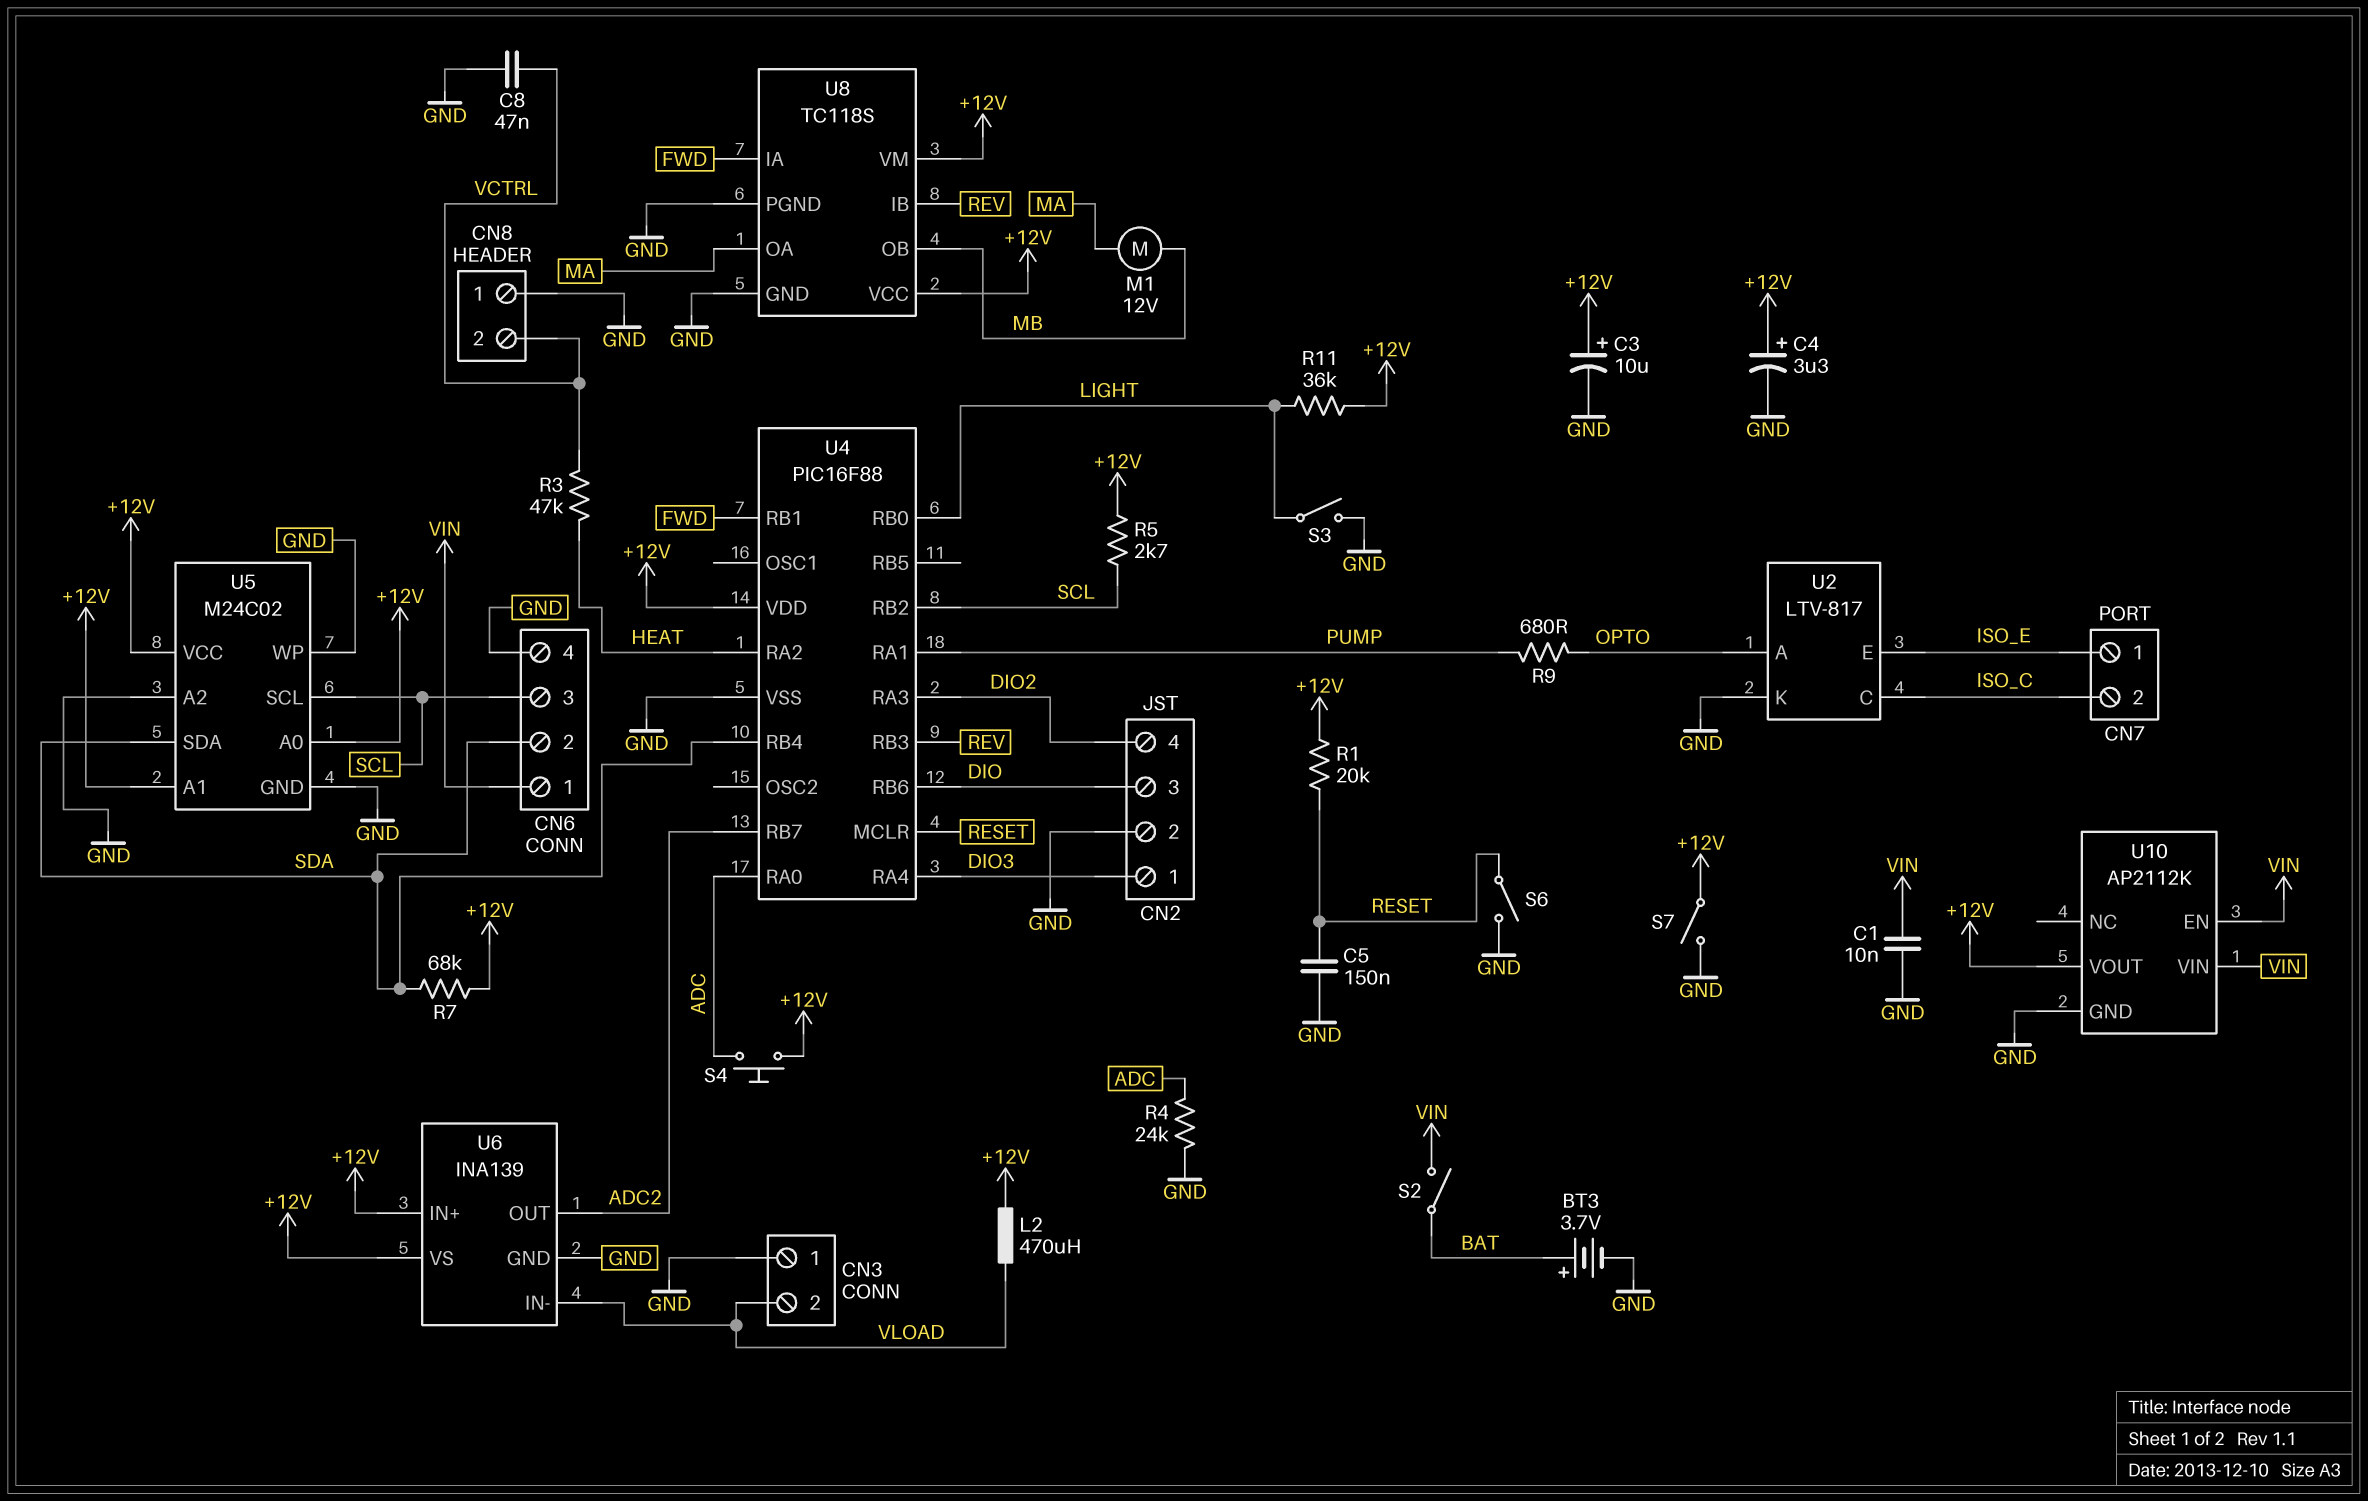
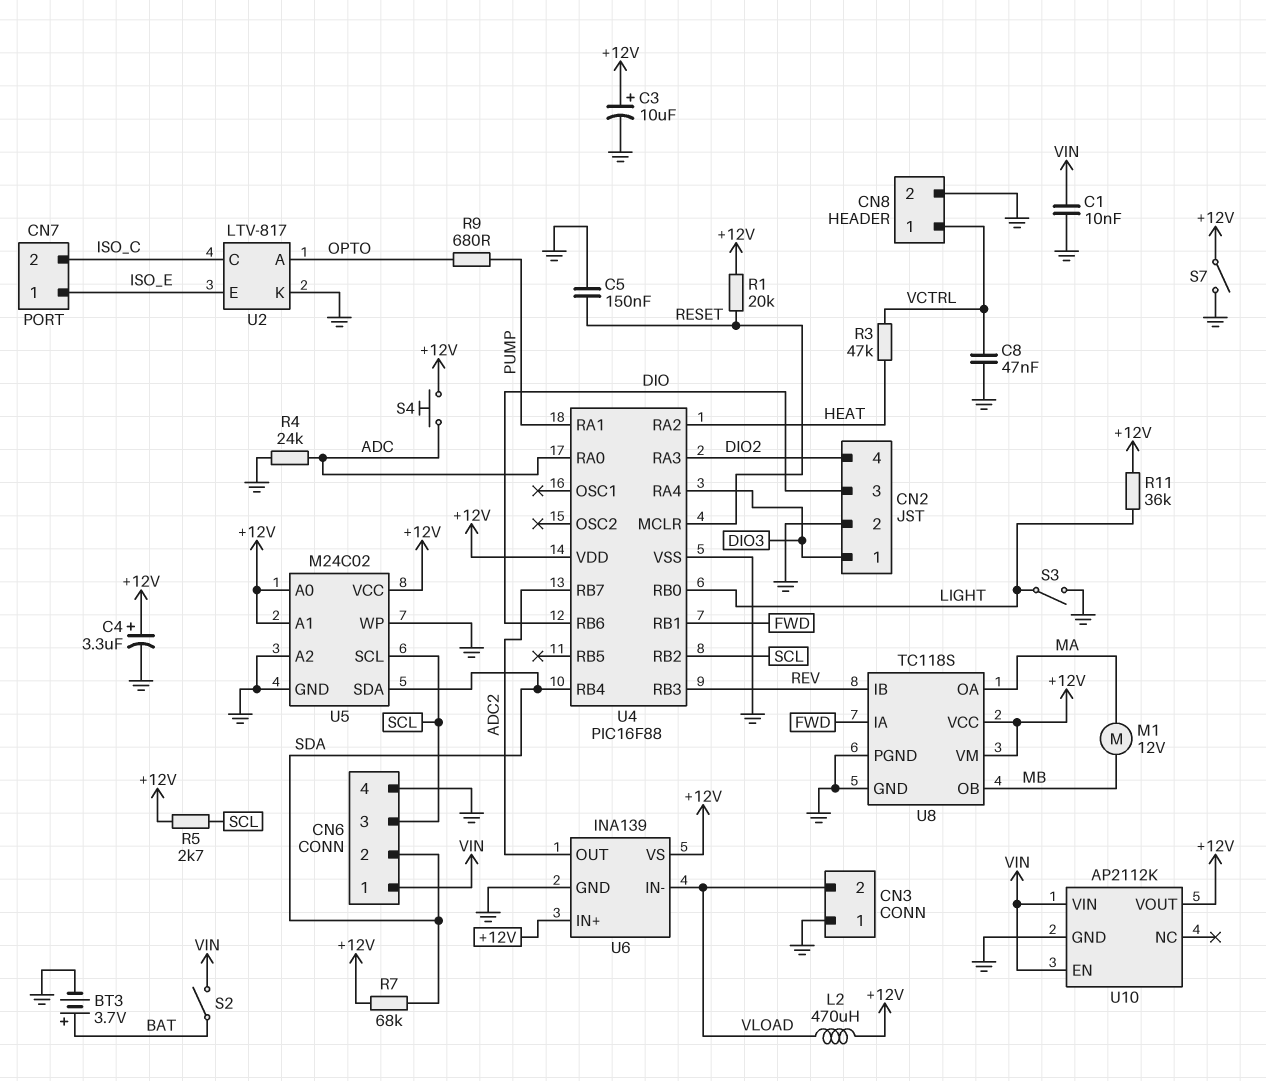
CN8 pin 1: GND -> VCTRL
CN8 pin 2: VCTRL -> GND
S6: switch (GND, RESET) -> none

